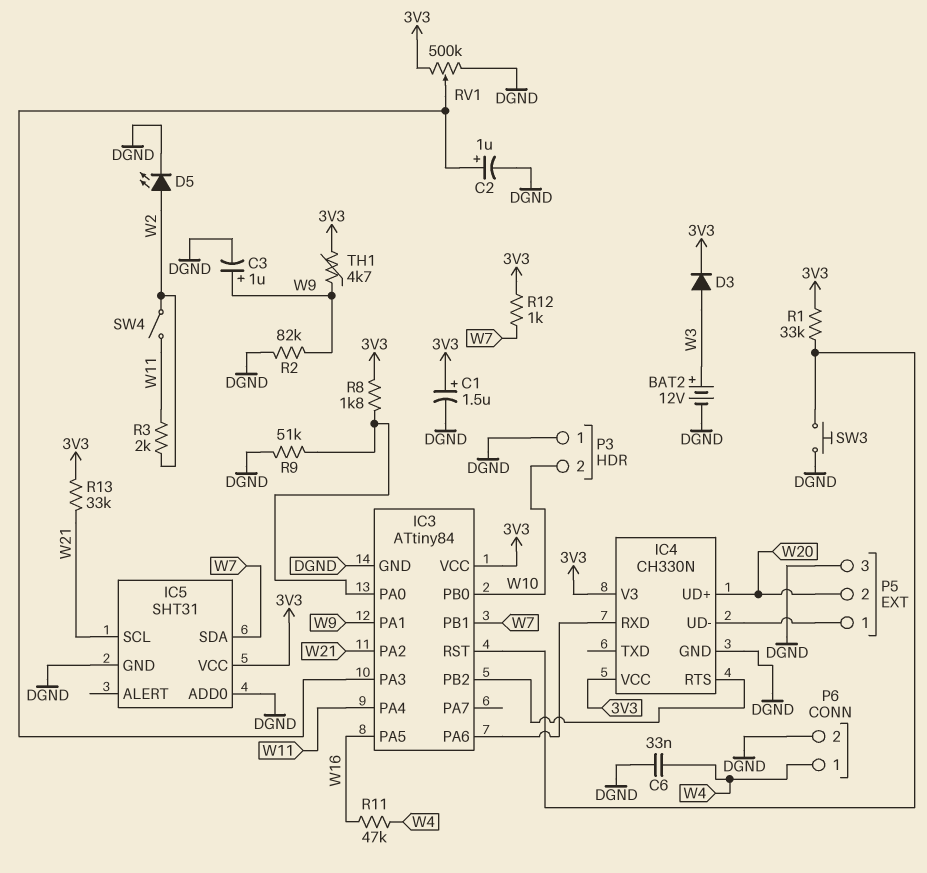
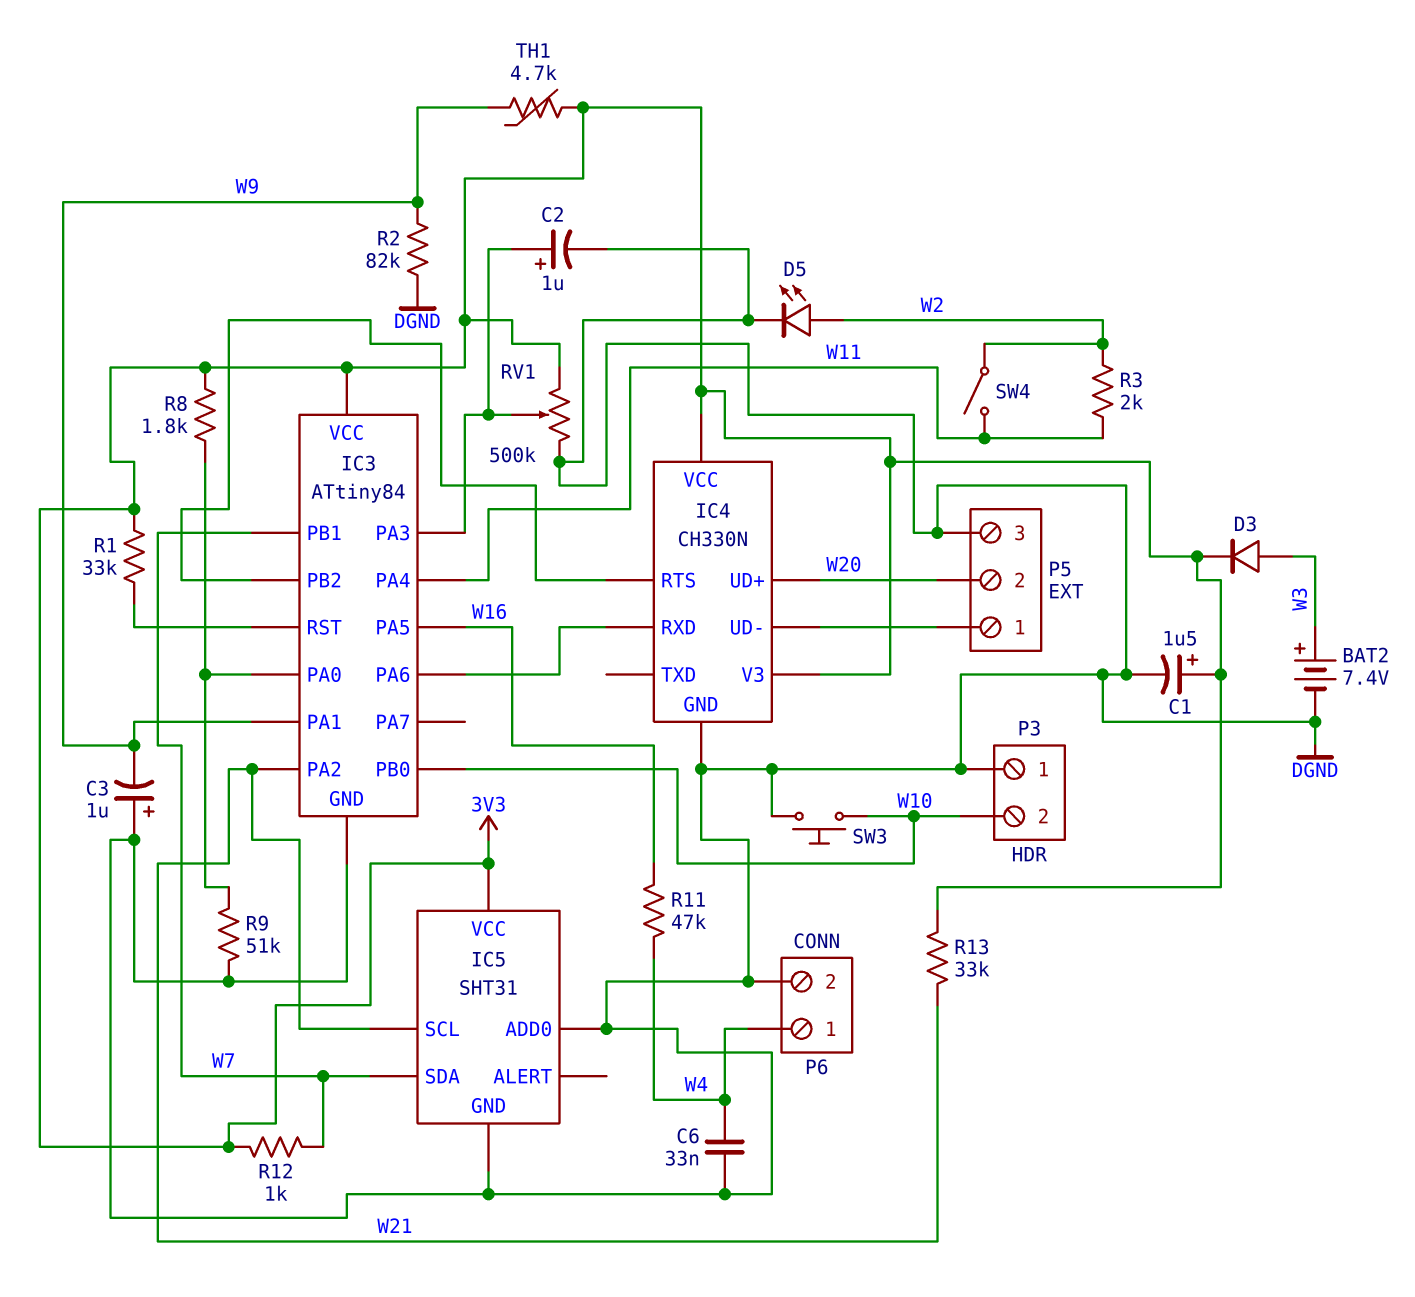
BAT2: 12V (plus W3, minus DGND) -> 7.4V (plus W3, minus DGND)
C3: 1uF (plus W9, minus DGND) -> 1uF (plus DGND, minus W9)
SW3: button (DGND, IC3/RST) -> button (DGND, W10)

